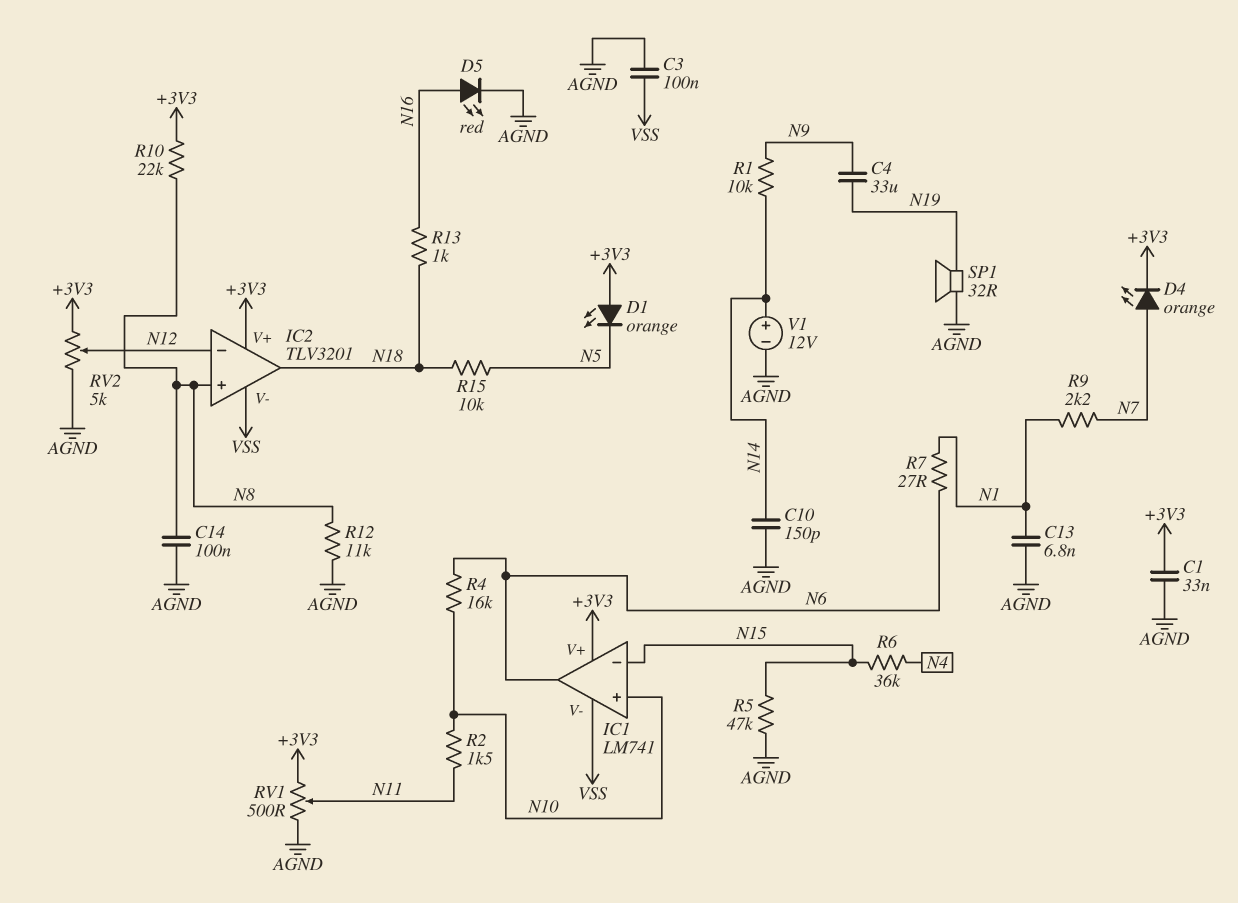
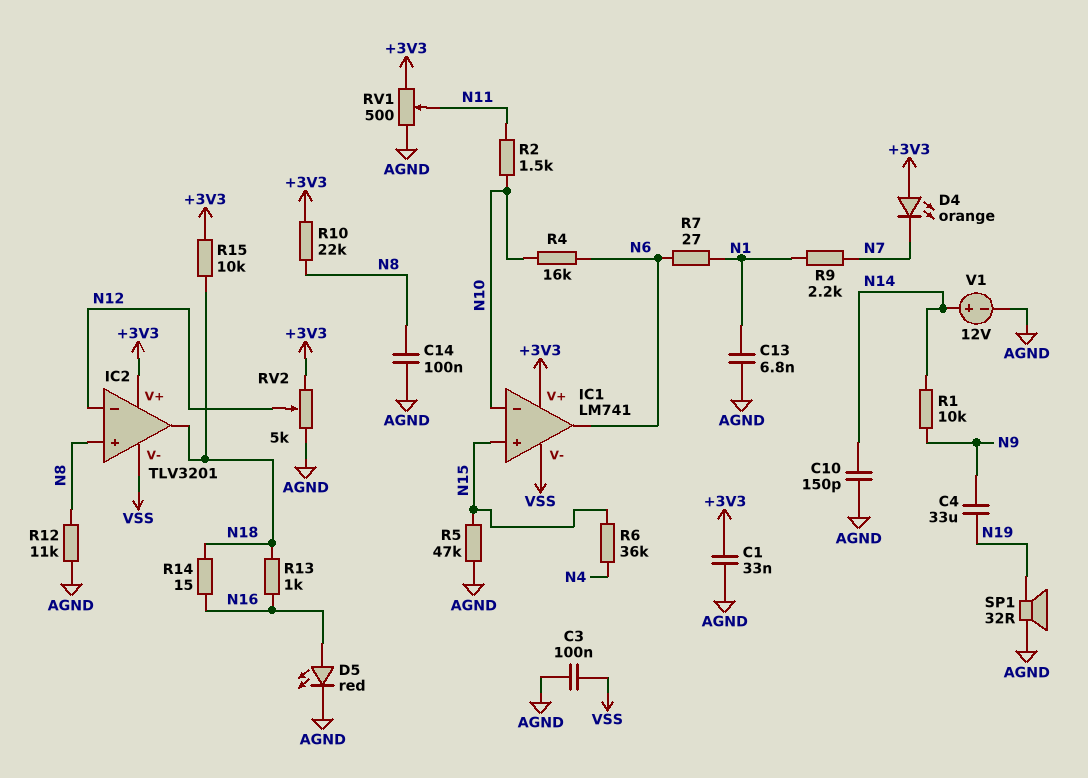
D1: LED orange (A +3V3, K N5) -> none
D4: LED orange (A N7, K +3V3) -> LED orange (A +3V3, K N7)
IC1 pin in+: N10 -> N15
IC1 pin in-: N15 -> N10
R14: none -> 15 (N16, N18)
R15: 10k (N5, N18) -> 10k (+3V3, N18)

